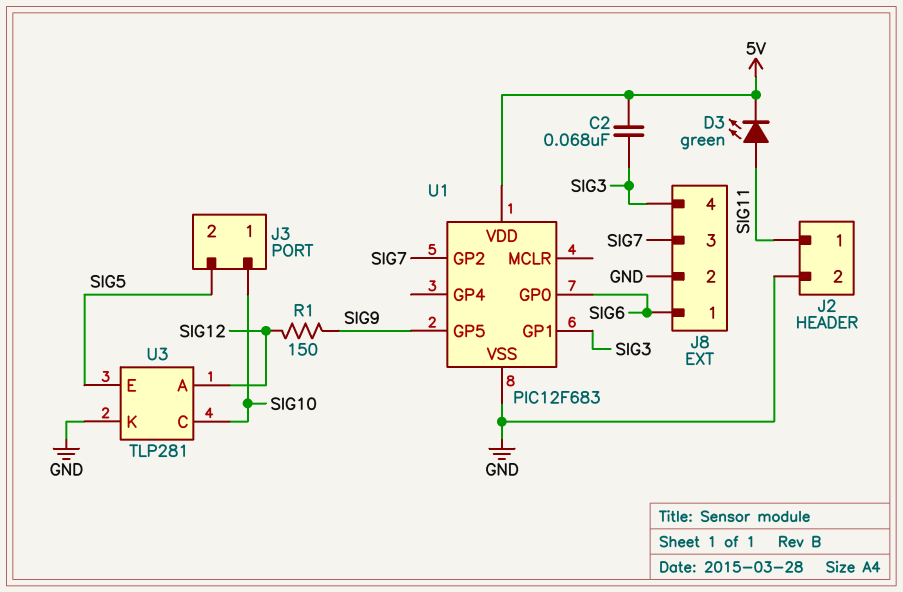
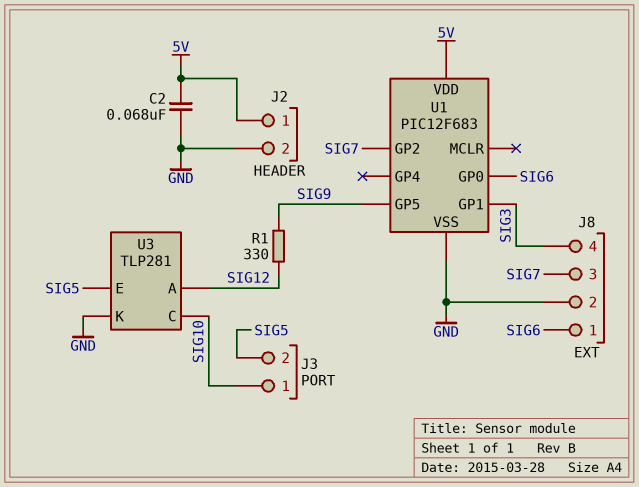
C2: 68nF (5V, SIG3) -> 68nF (5V, GND)
D3: LED green (A SIG11, K 5V) -> none
J2 pin 1: SIG11 -> 5V
R1: 150 (SIG9, SIG12) -> 330 (SIG9, SIG12)

